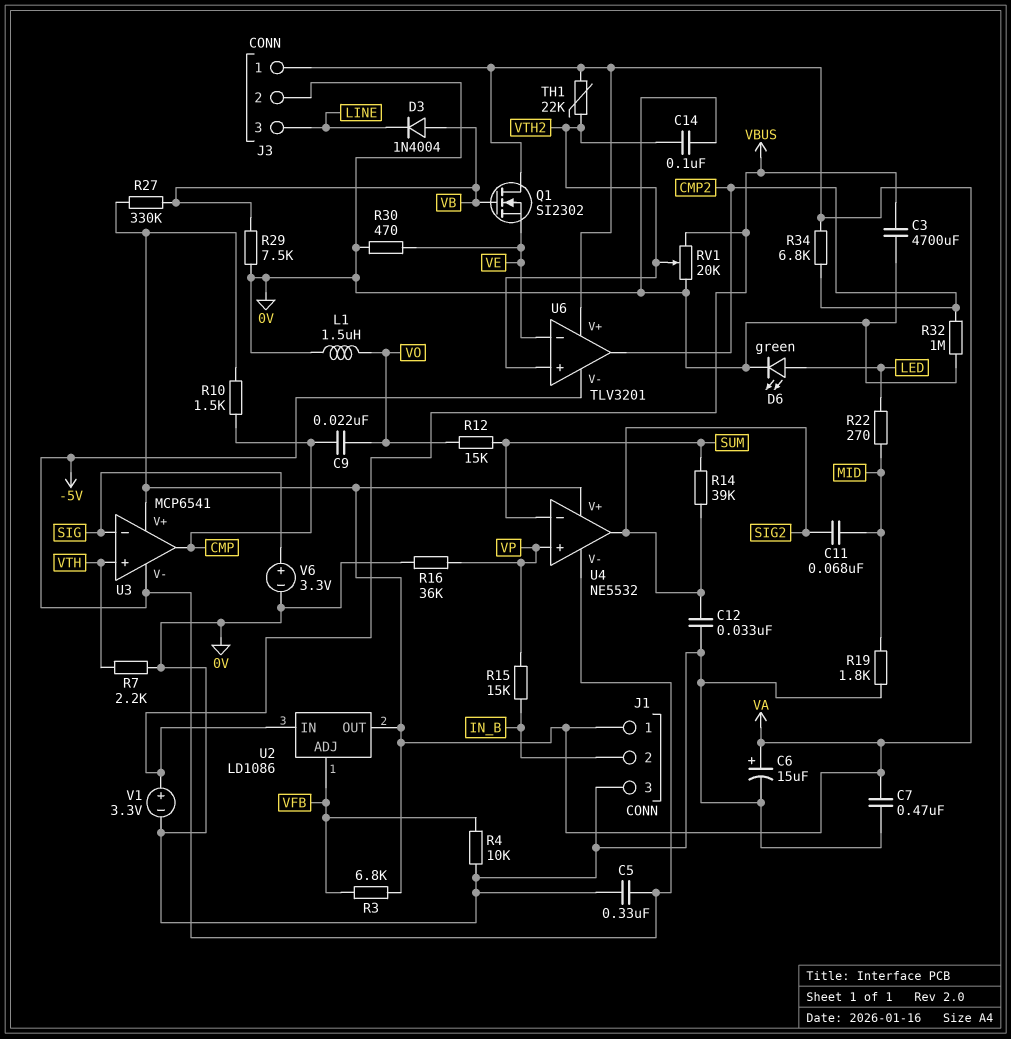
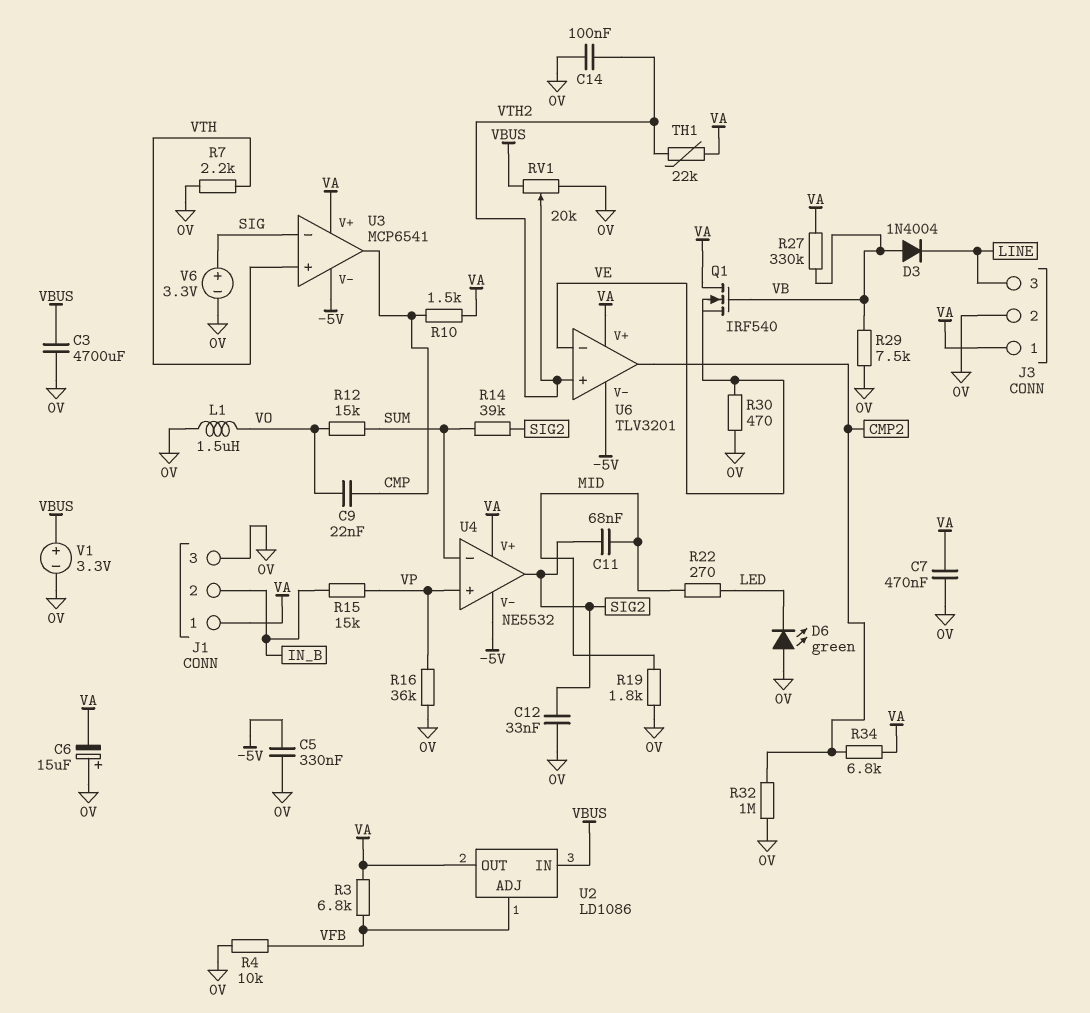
C6: 15uF (plus VA, minus 0V) -> 15uF (plus 0V, minus VA)
D6: LED green (A LED, K 0V) -> LED green (A 0V, K LED)
Q1: NMOS SI2302 (G VB, D VA, S VE) -> NMOS IRF540 (G VB, D VA, S VE)

